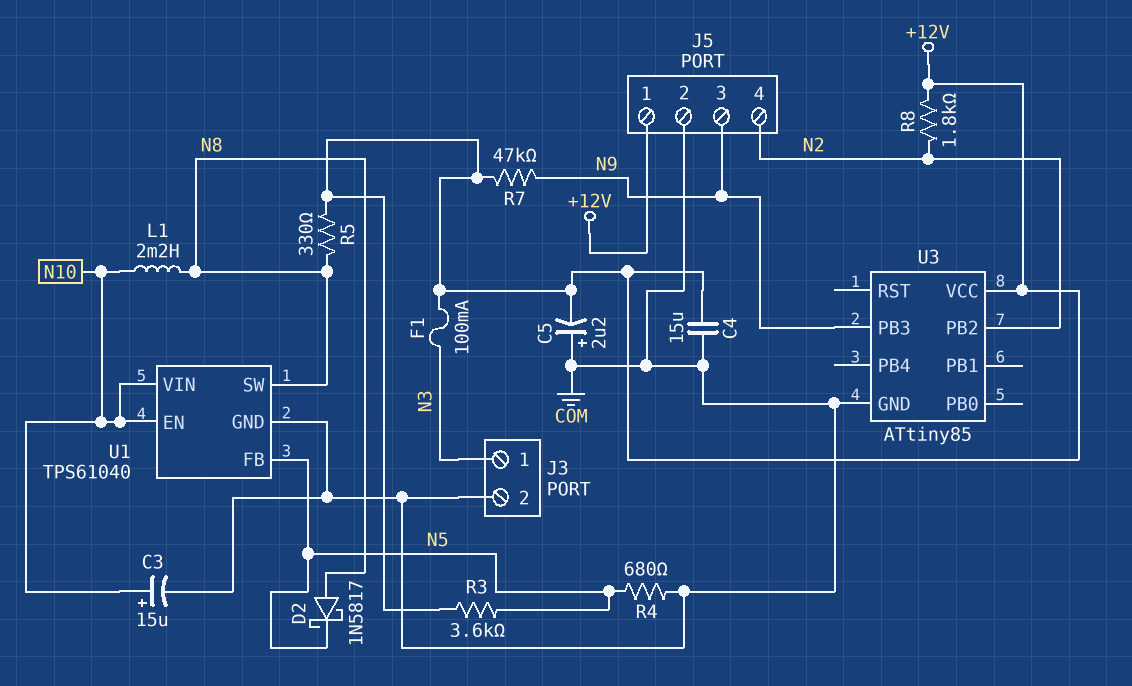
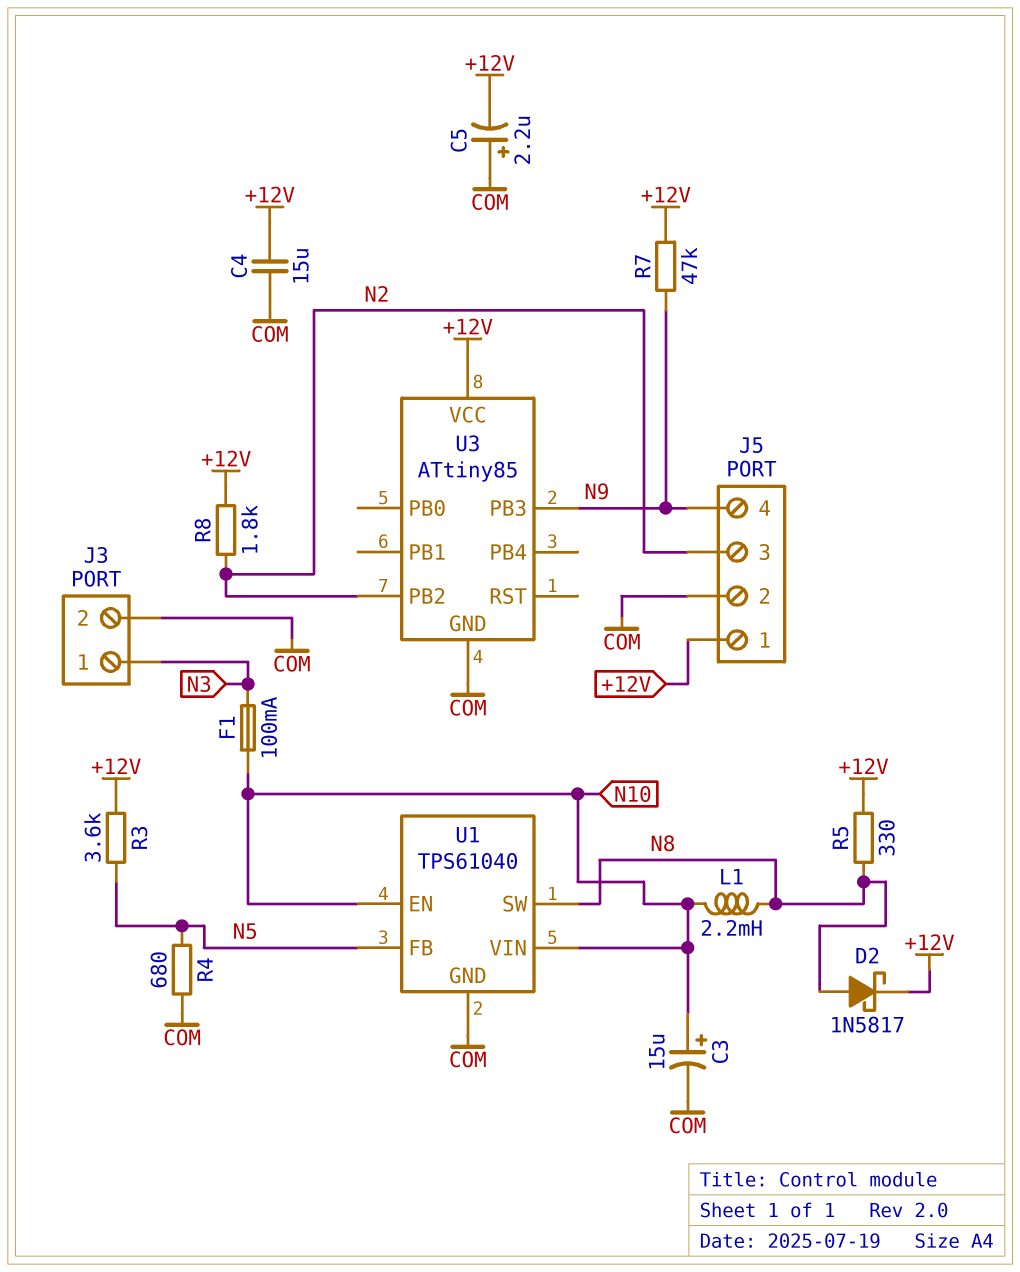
D2: schottky 1N5817 (A N8, K N5) -> schottky 1N5817 (A N8, K +12V)
F1: 100mA (+12V, N3) -> 100mA (N3, N10)
J5 pin 3: N9 -> N2
J5 pin 4: N2 -> N9

